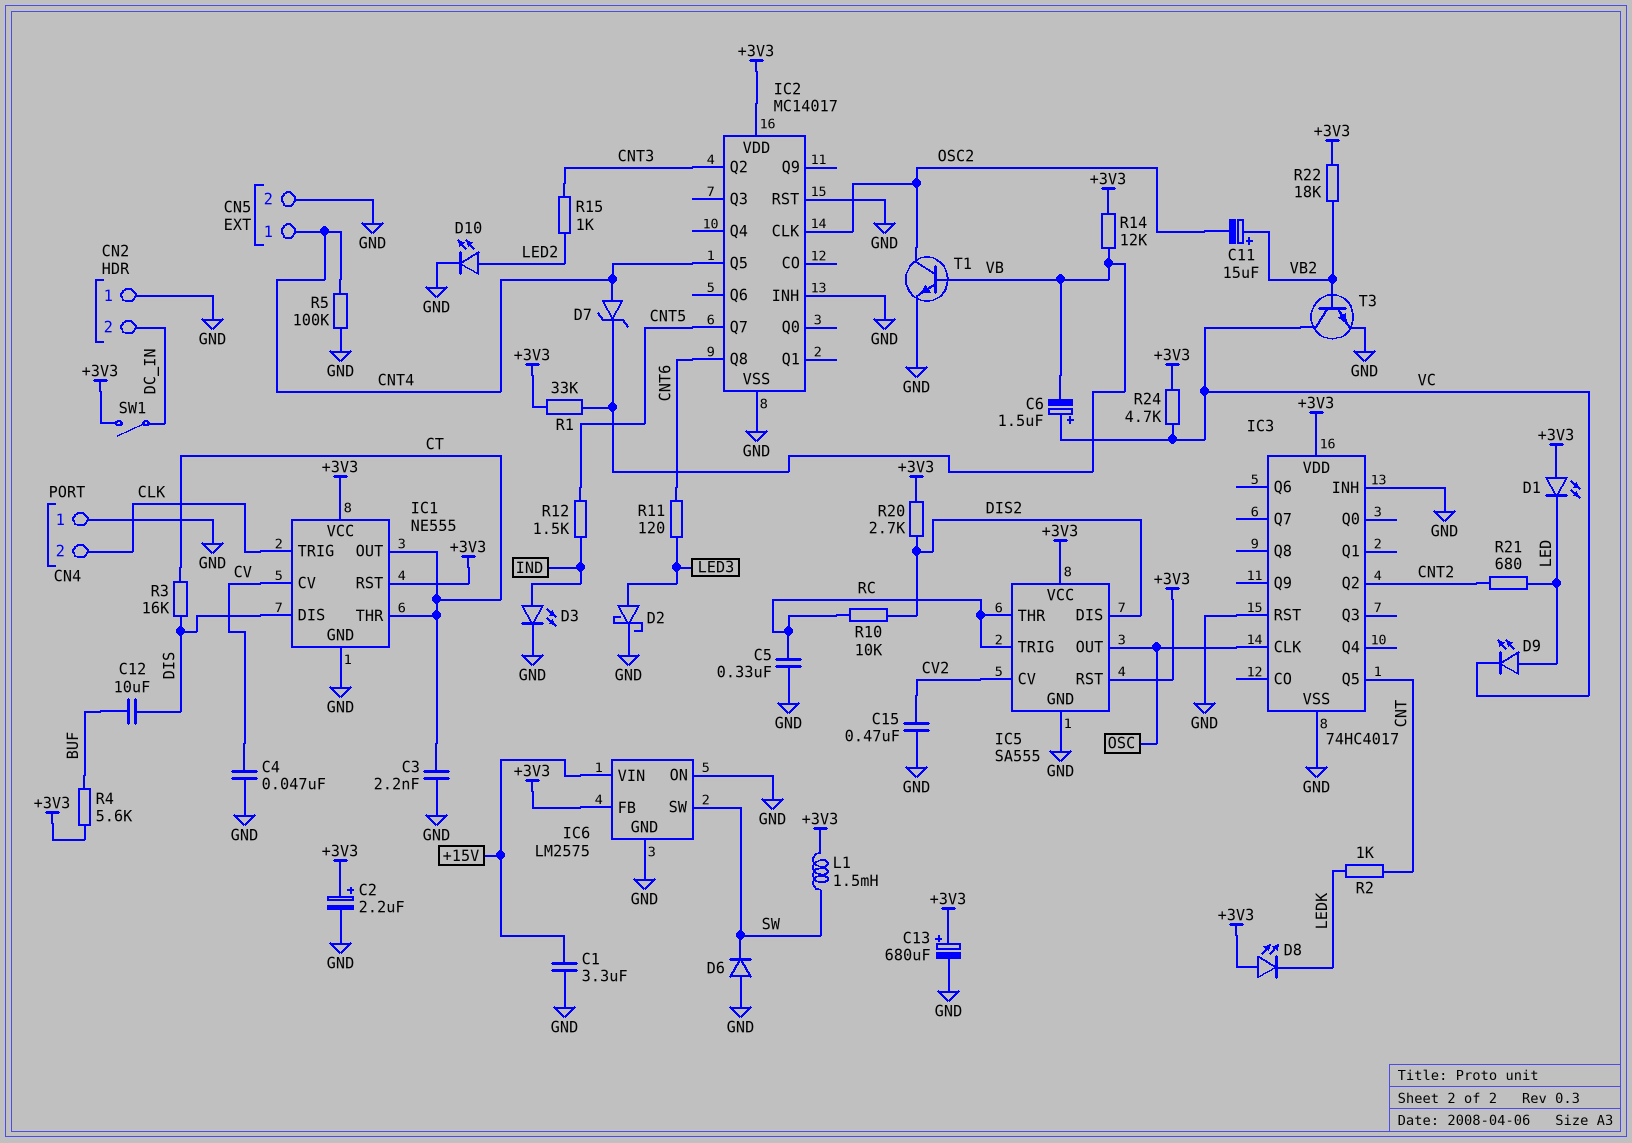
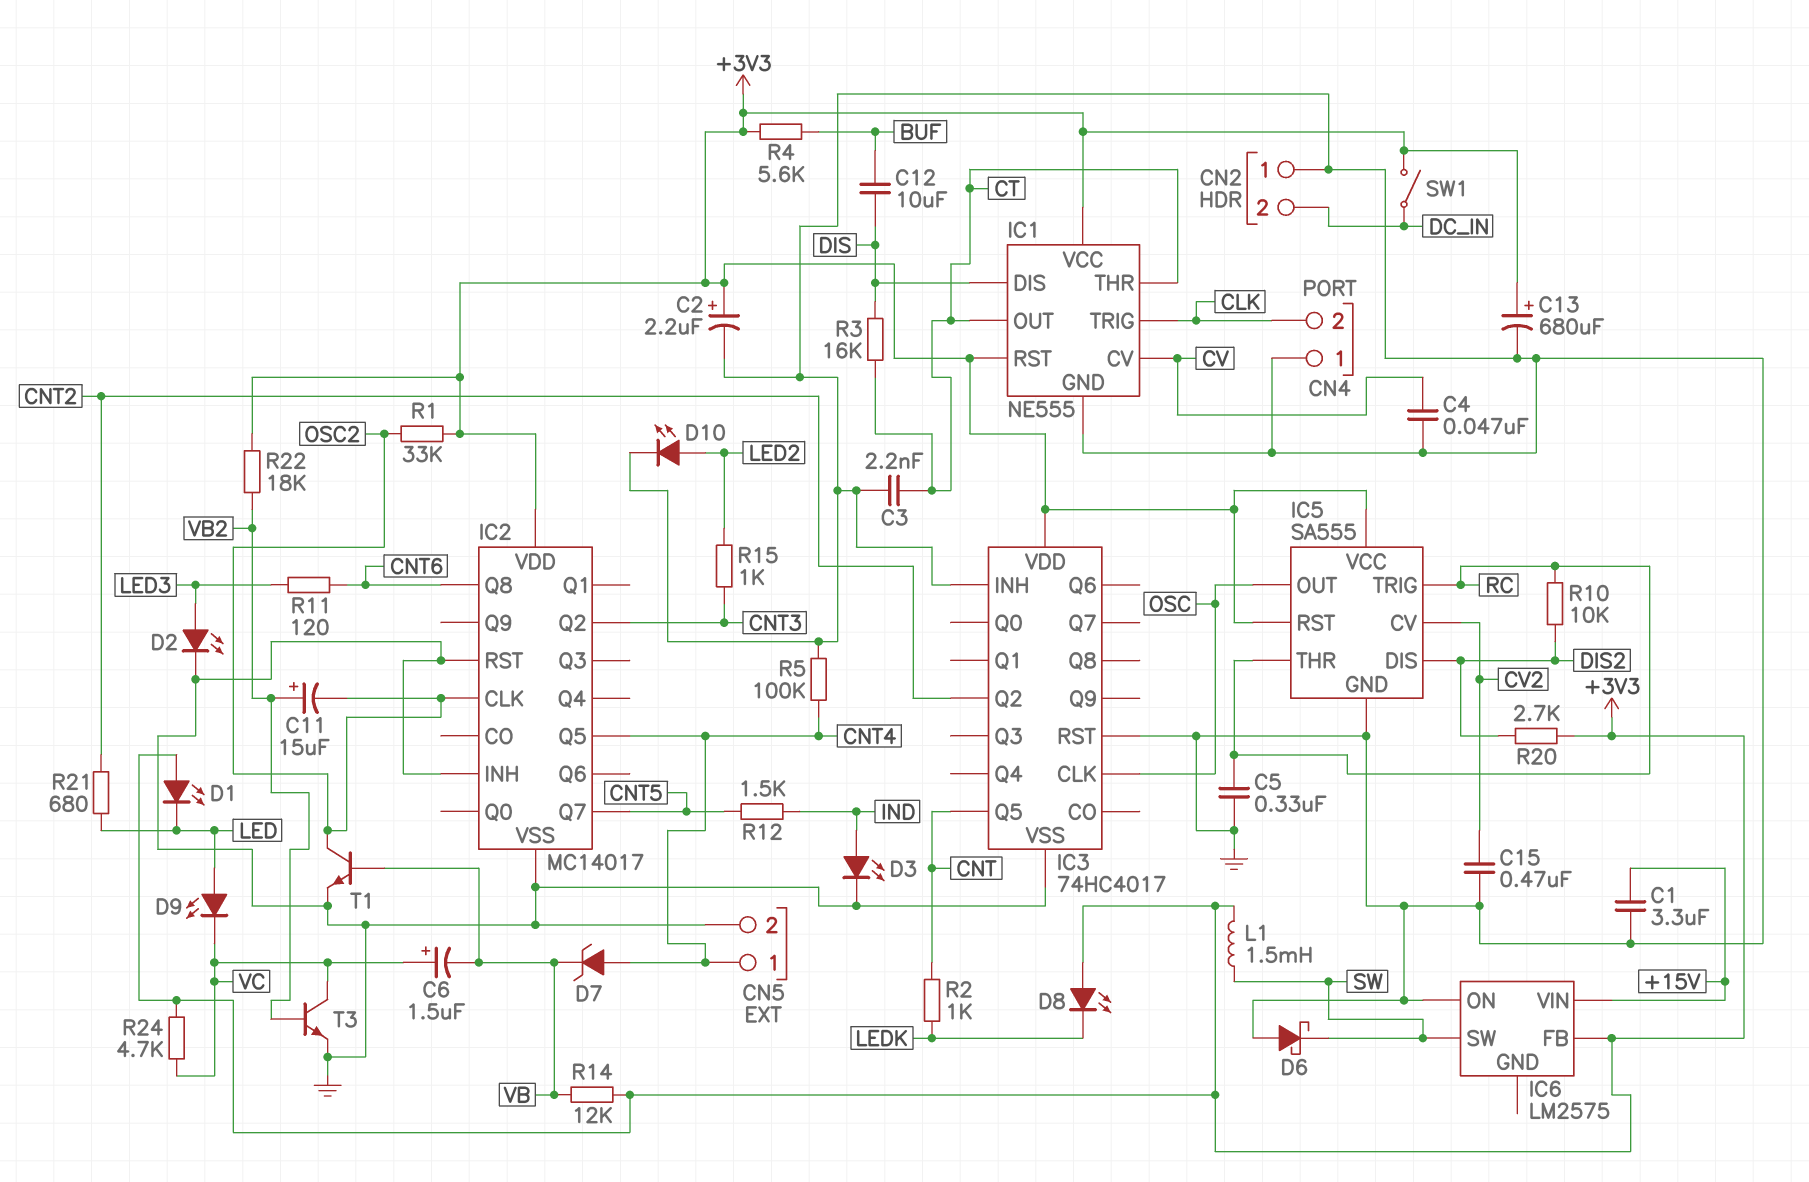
D2: schottky (A LED3, K GND) -> LED (A LED3, K GND)
D6: diode (A GND, K SW) -> schottky (A GND, K SW)
IC6 pin GND: GND -> none
R1: 33k (+3V3, VB) -> 33k (+3V3, OSC2)

